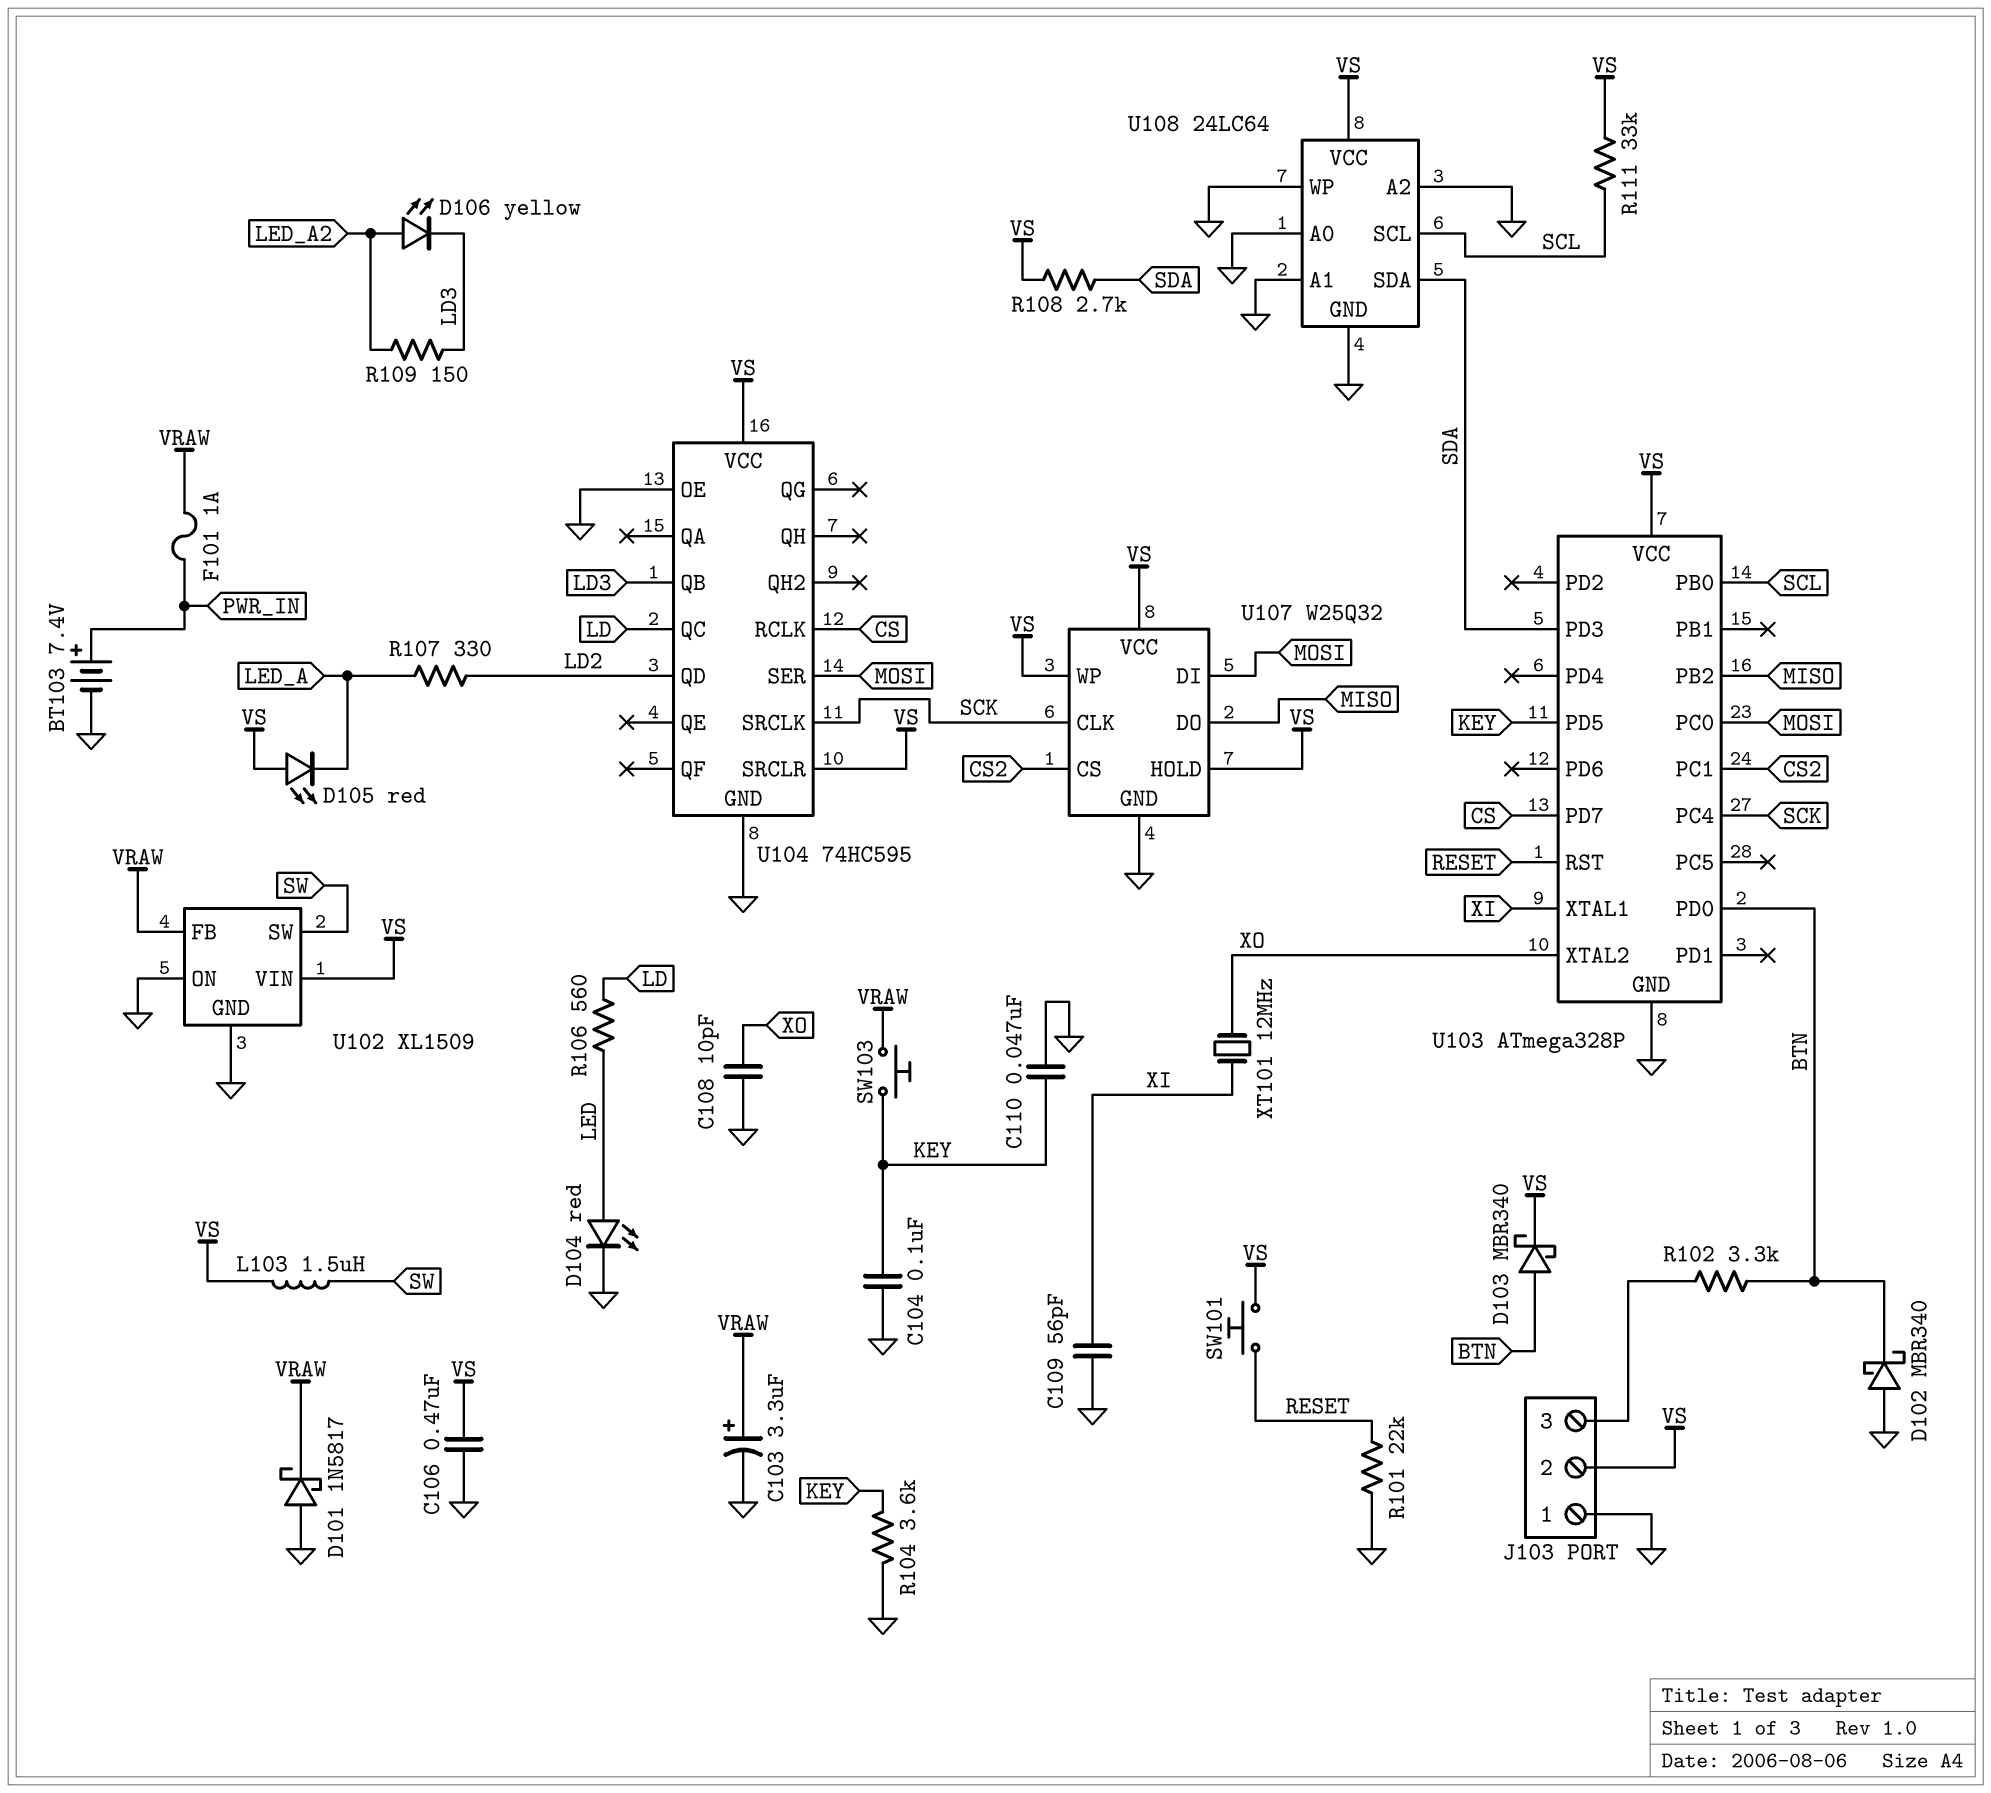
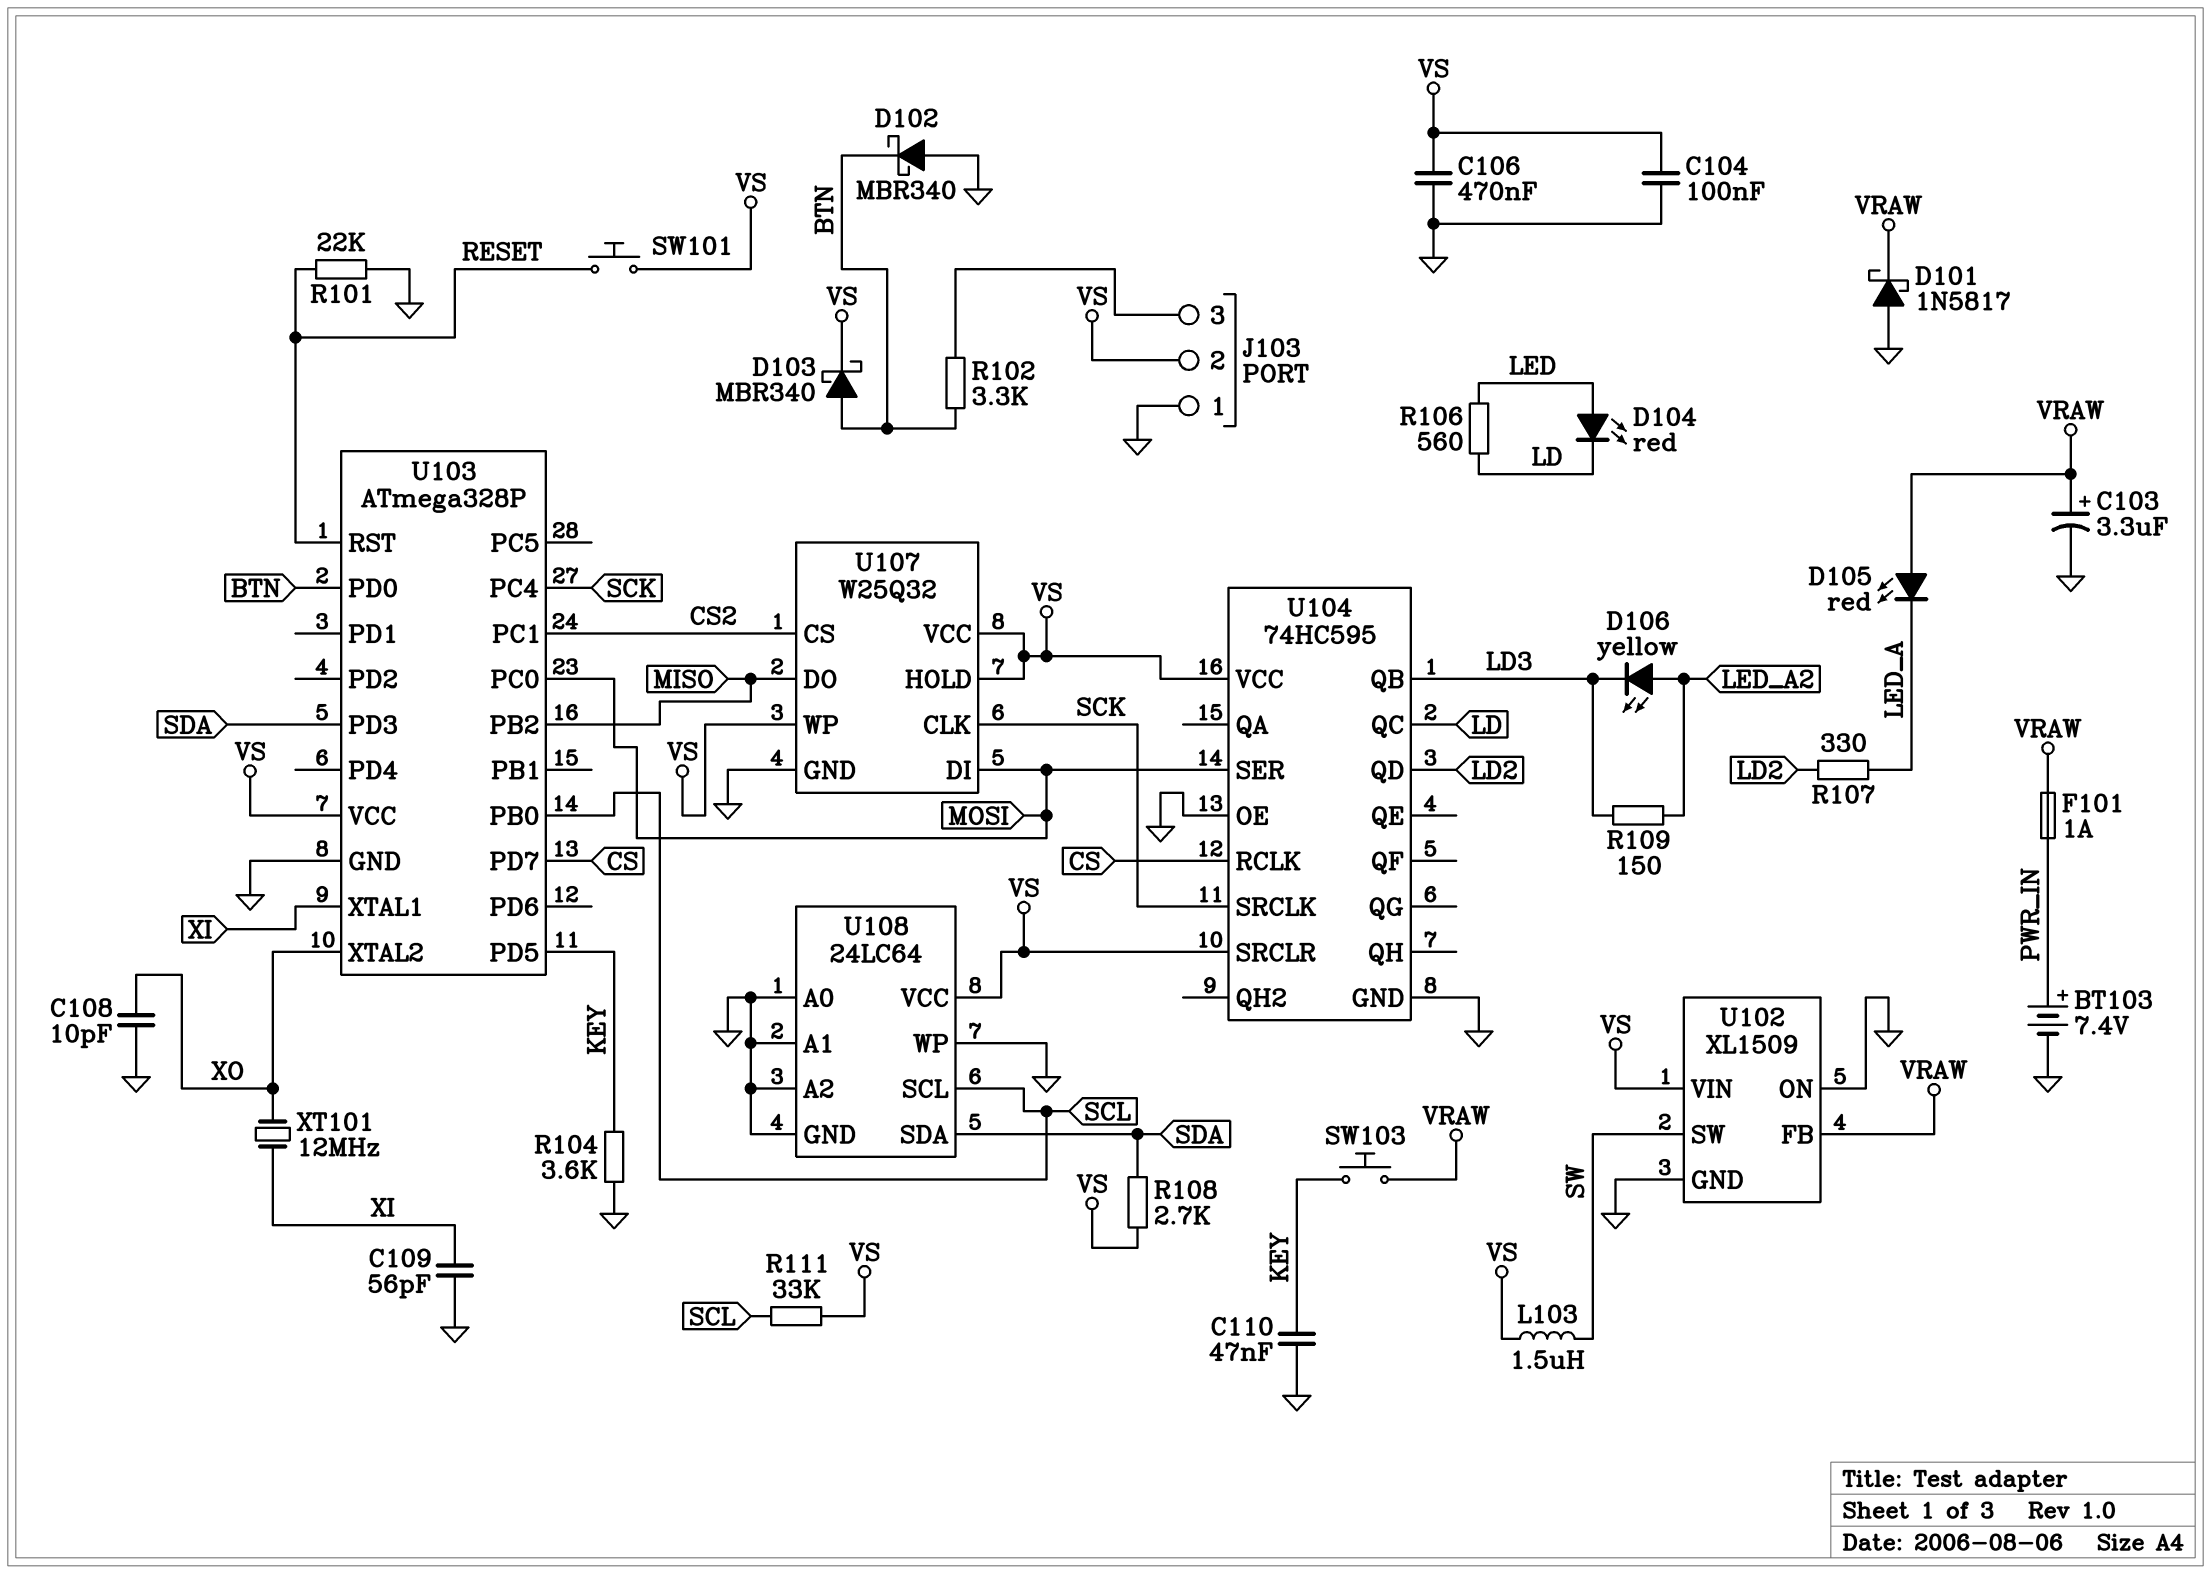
C104: 100nF (GND, KEY) -> 100nF (GND, VS)
D104: LED red (A LED, K GND) -> LED red (A LED, K LD)
D105: LED red (A VS, K LED_A) -> LED red (A VRAW, K LED_A)

